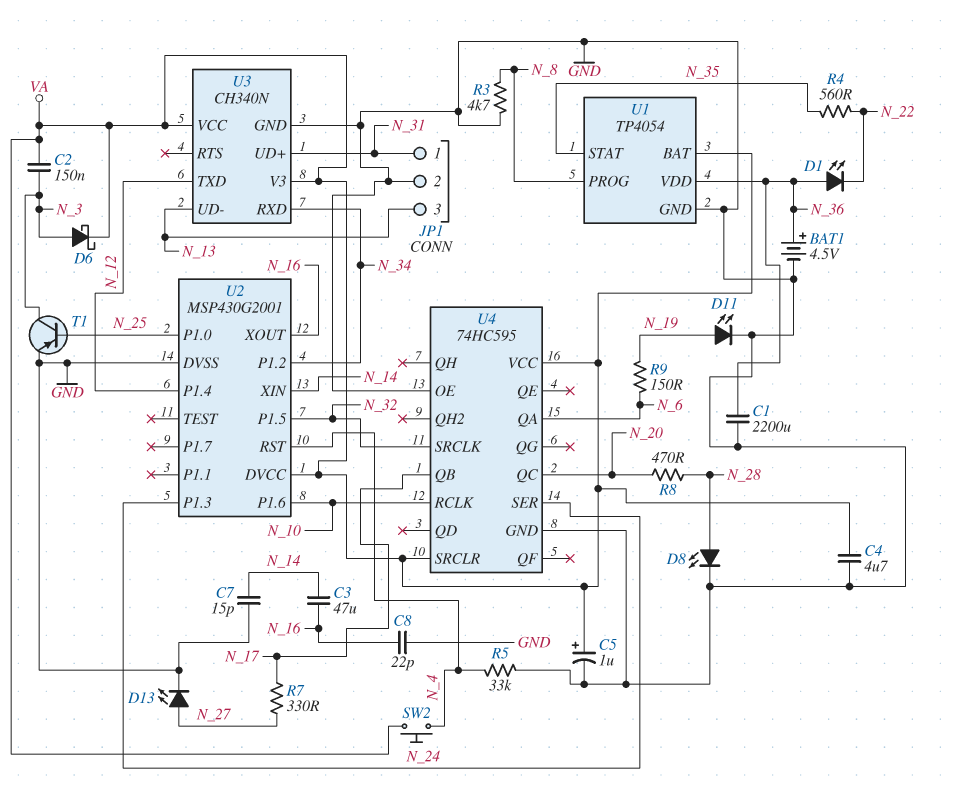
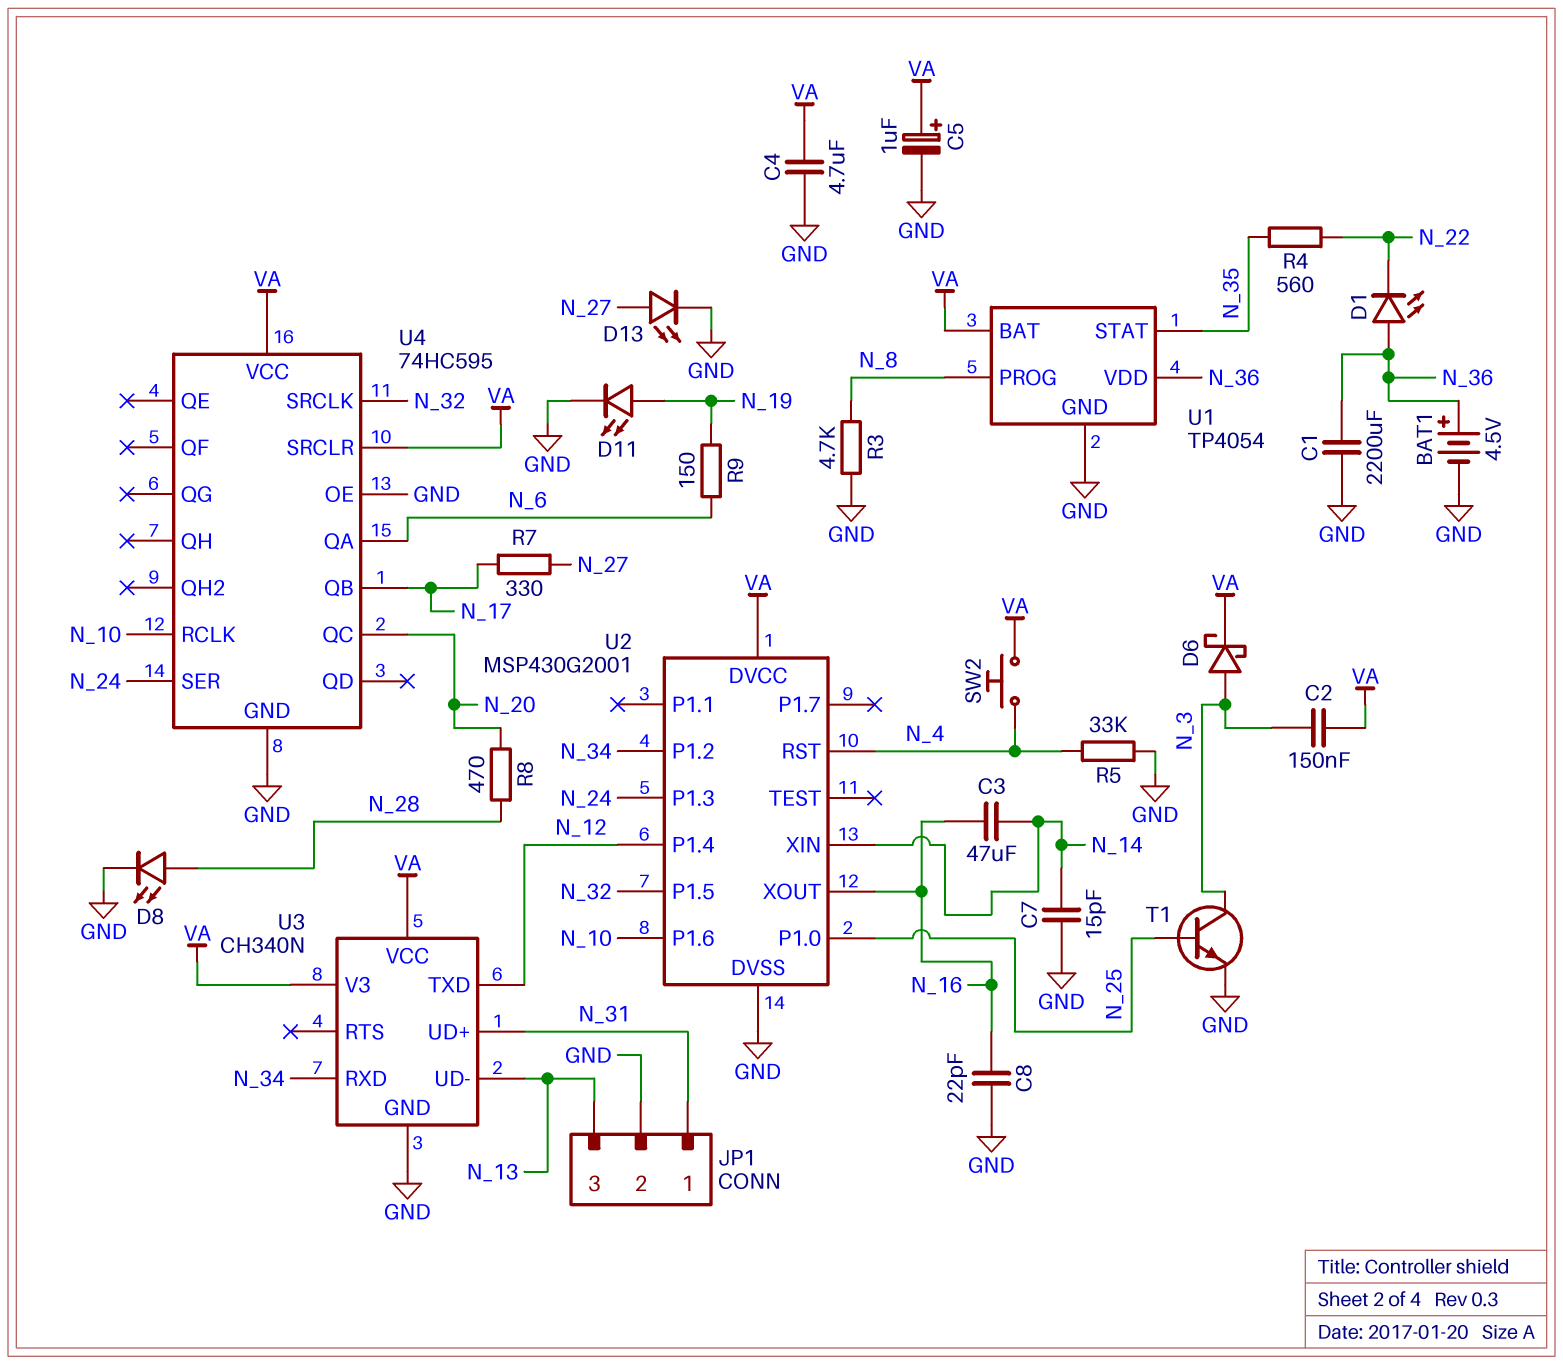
T1: PNP (B N_25, C N_3, E GND) -> NPN (B N_25, C N_3, E GND)

